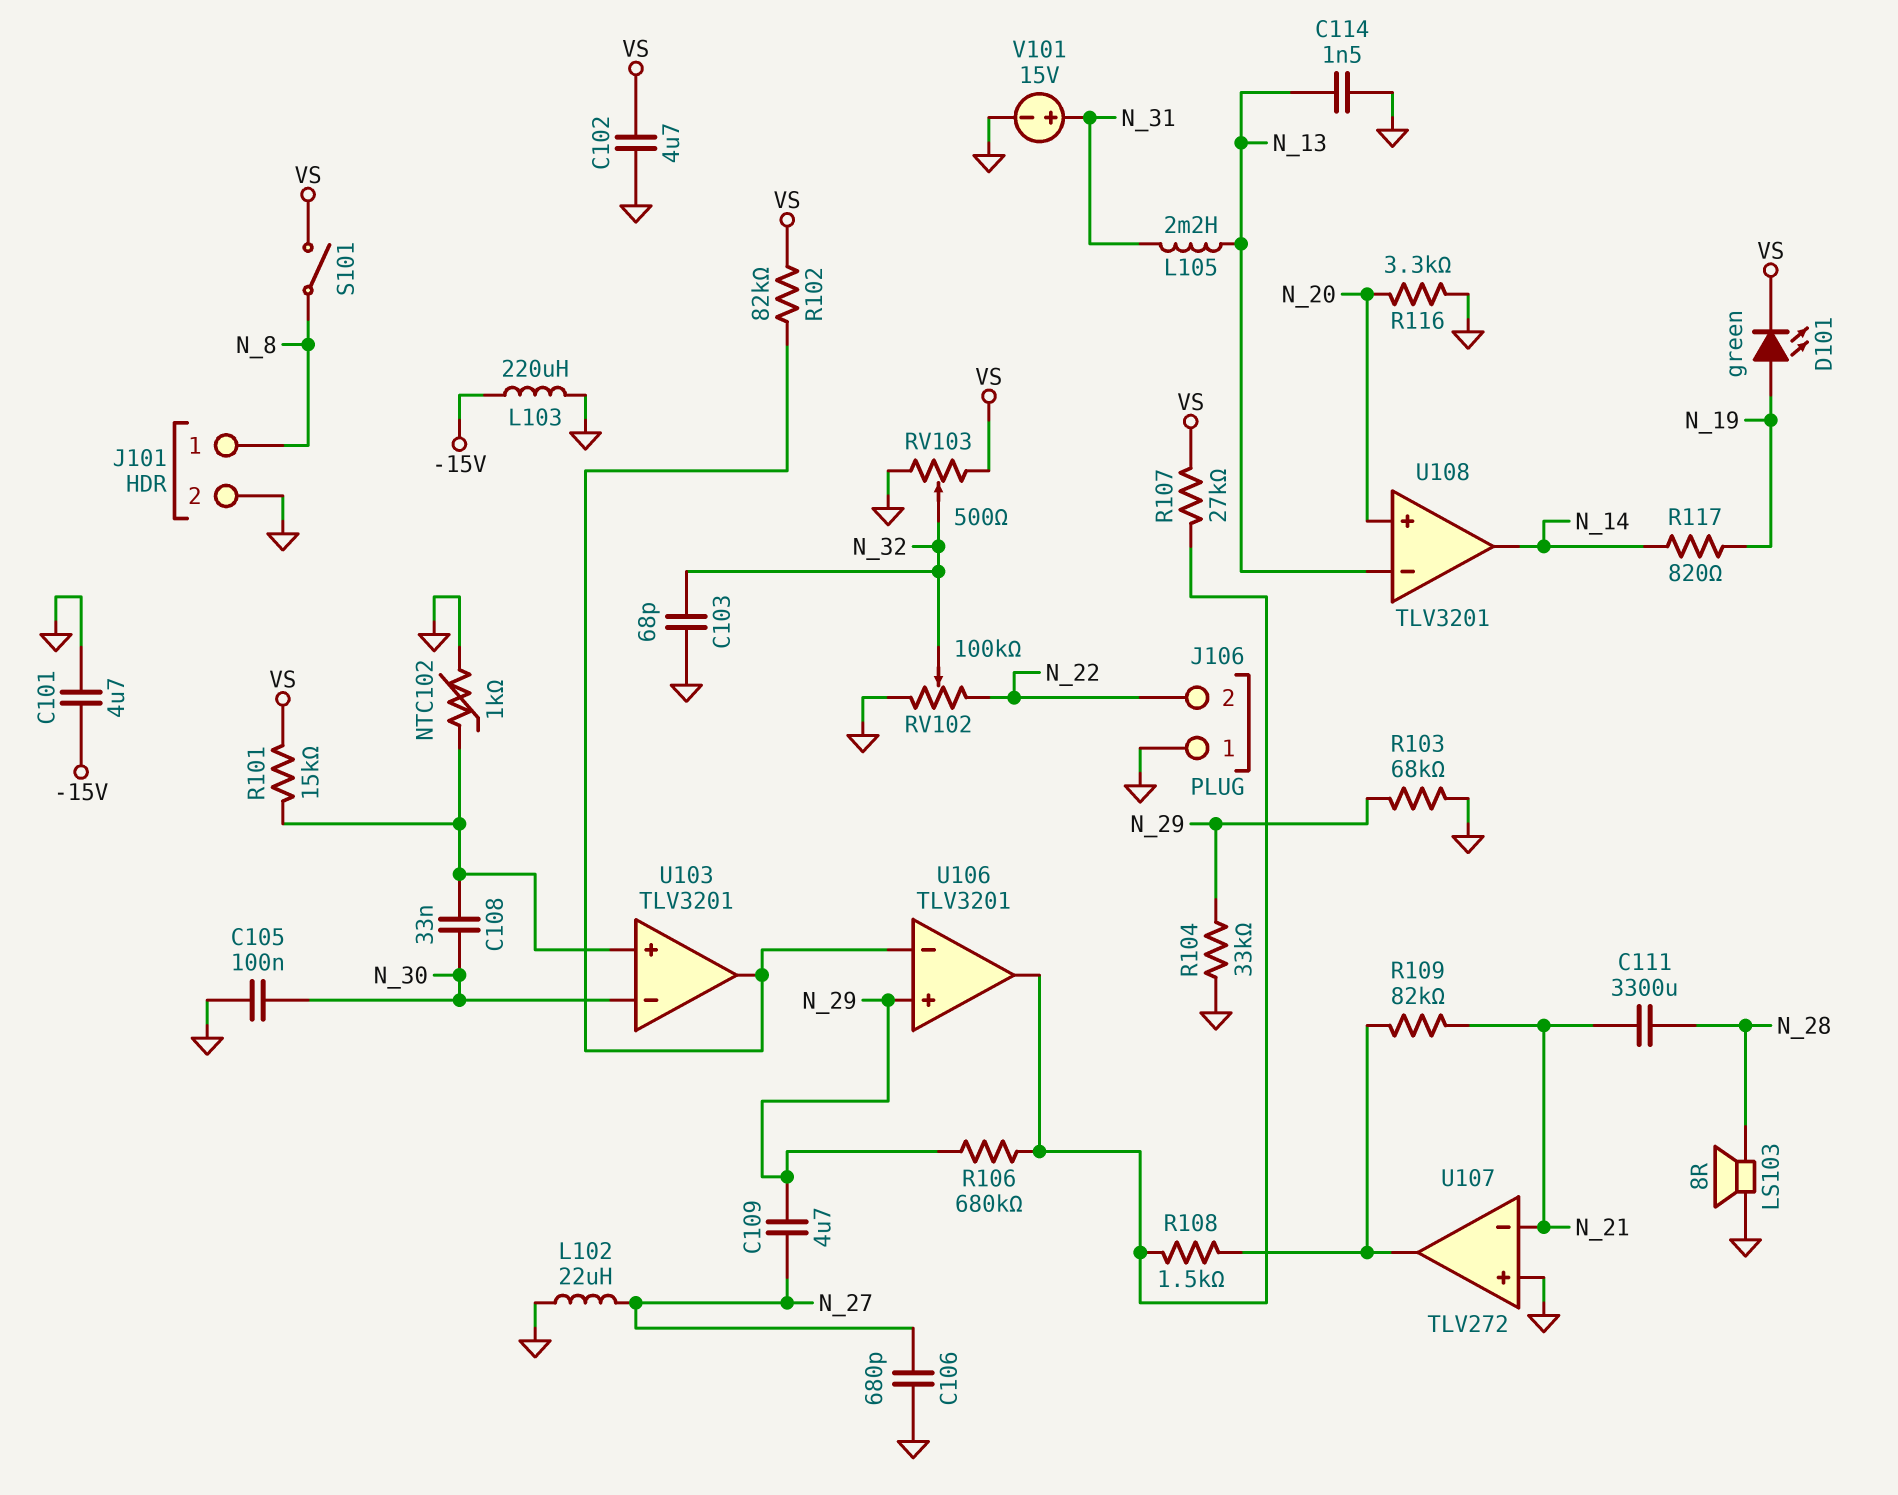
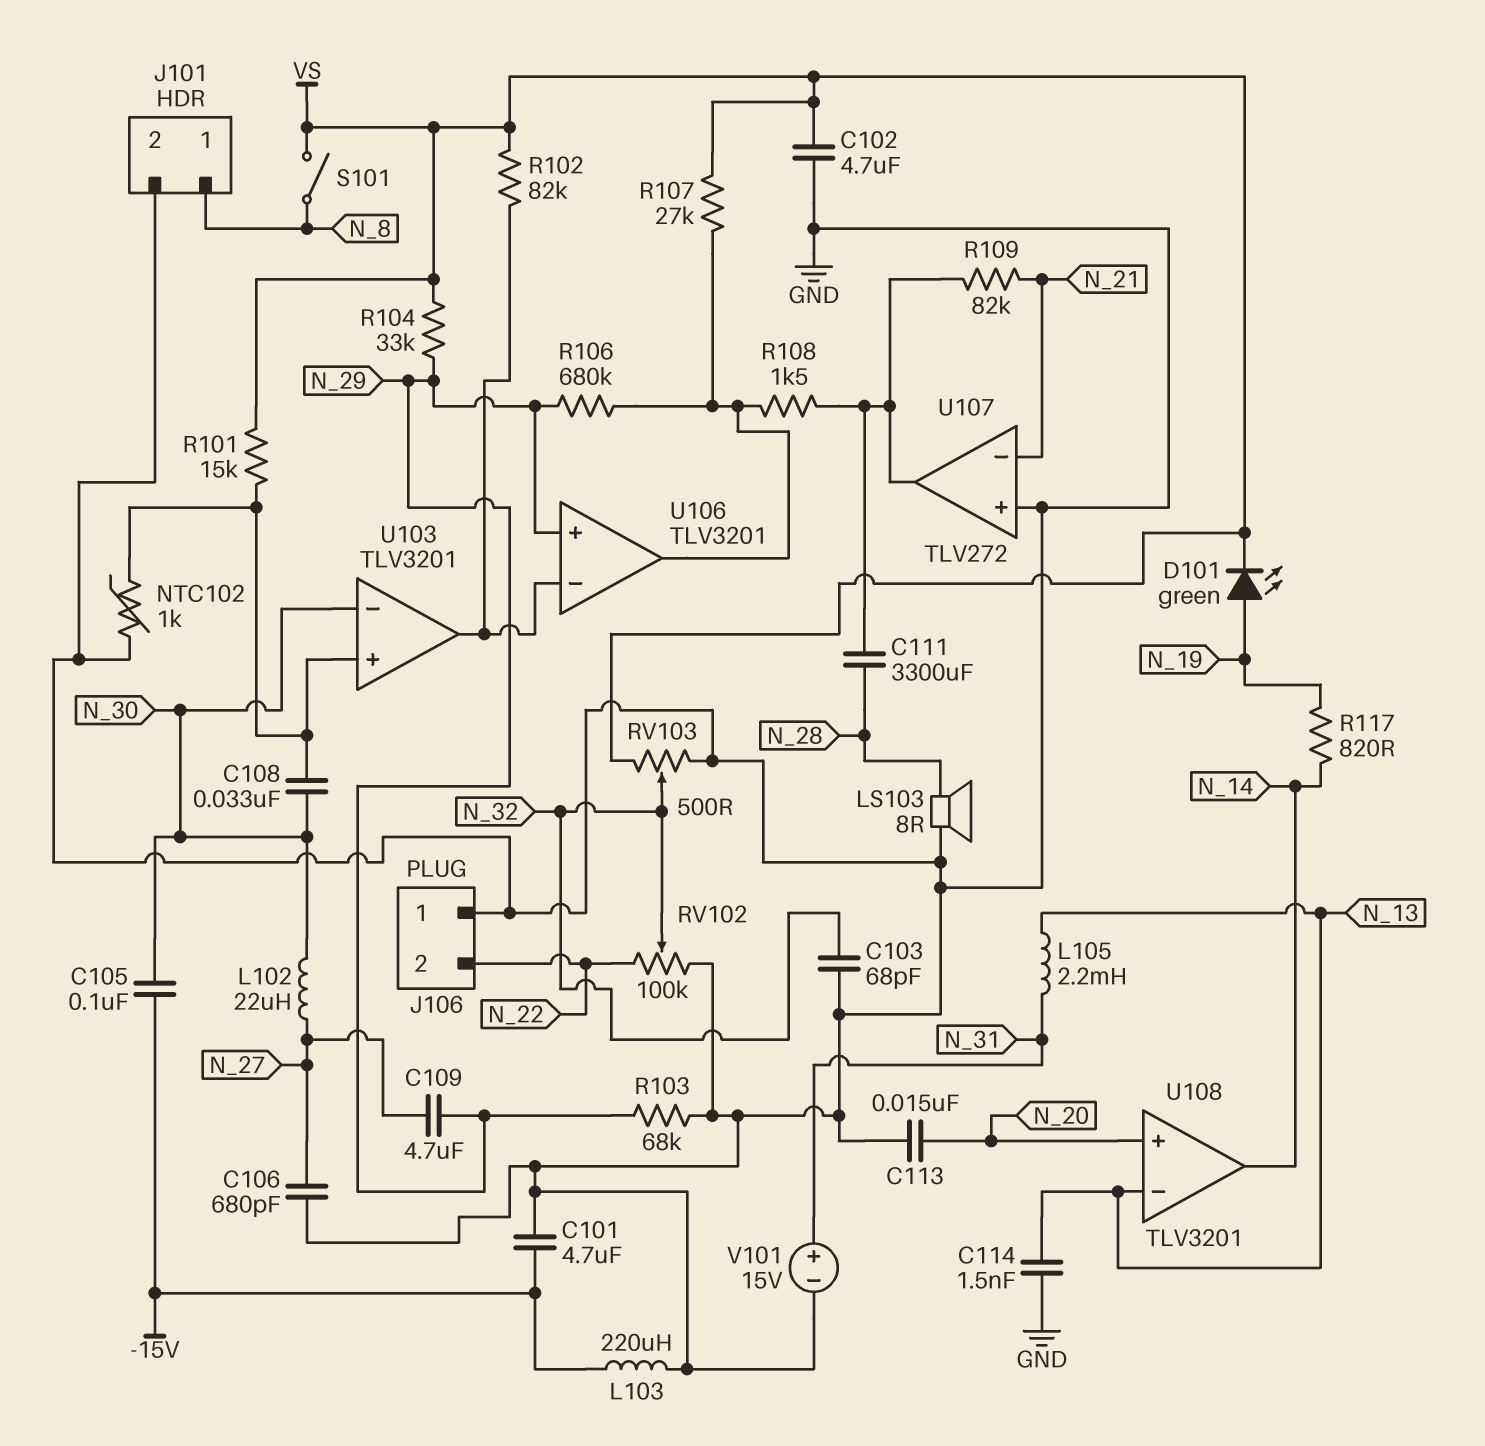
C105: 100nF (GND, N_30) -> 100nF (-15V, N_30)
C111: 3300uF (N_21, N_28) -> 3300uF (N_28, U107/out)
C113: none -> 15nF (GND, N_20)
L102: 22uH (GND, N_27) -> 22uH (N_27, N_30)
R104: 33k (GND, N_29) -> 33k (N_29, VS)
R116: 3.3k (GND, N_20) -> none

